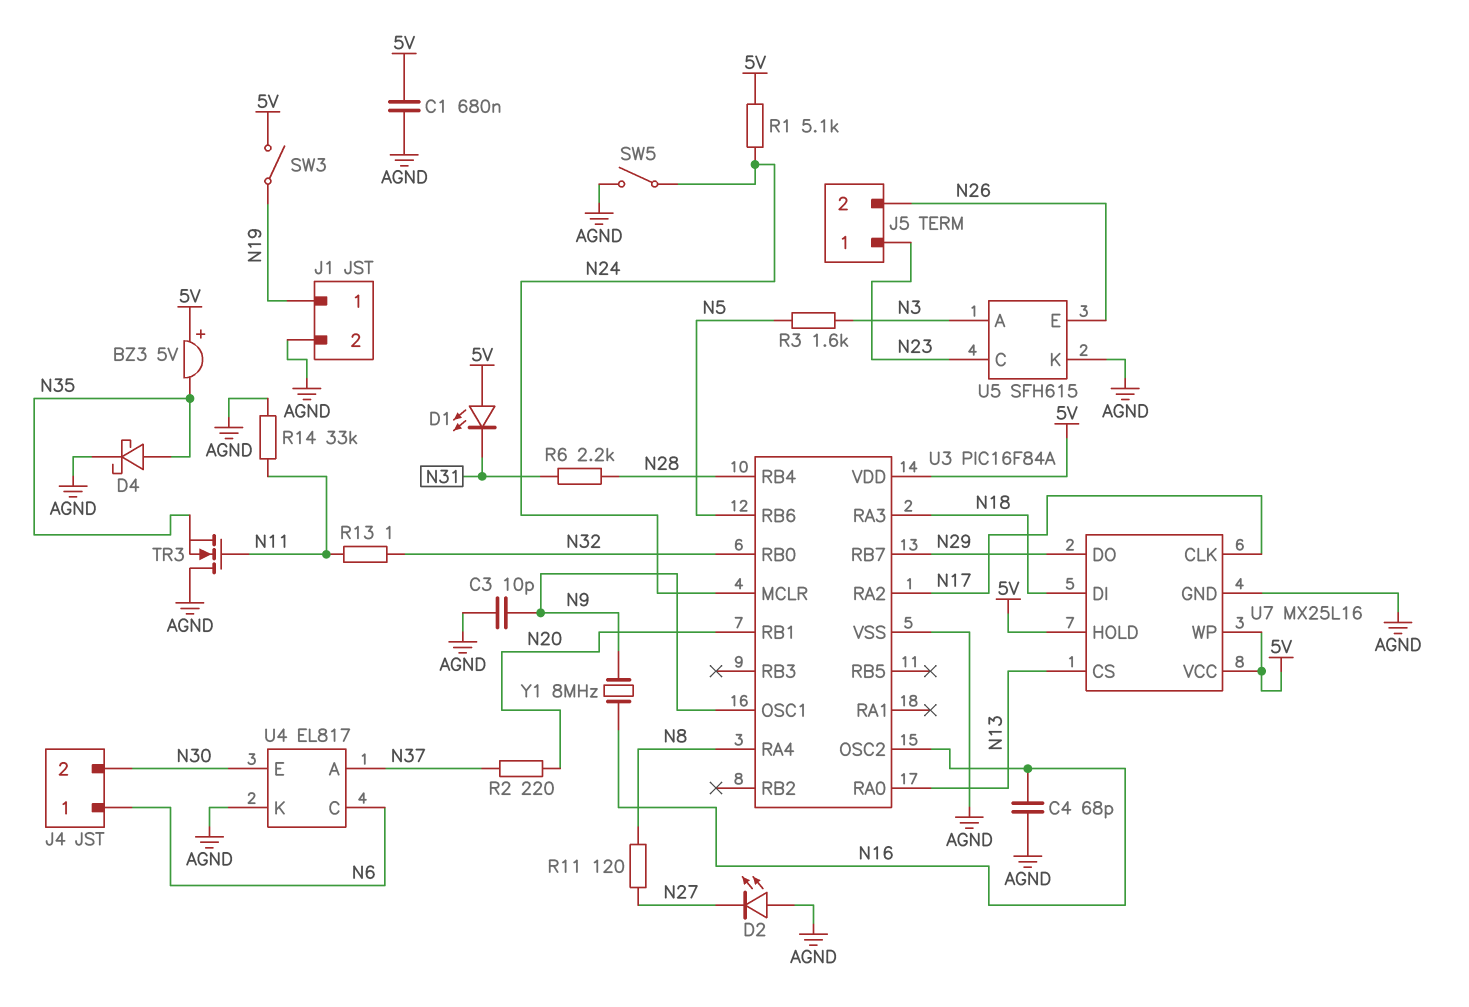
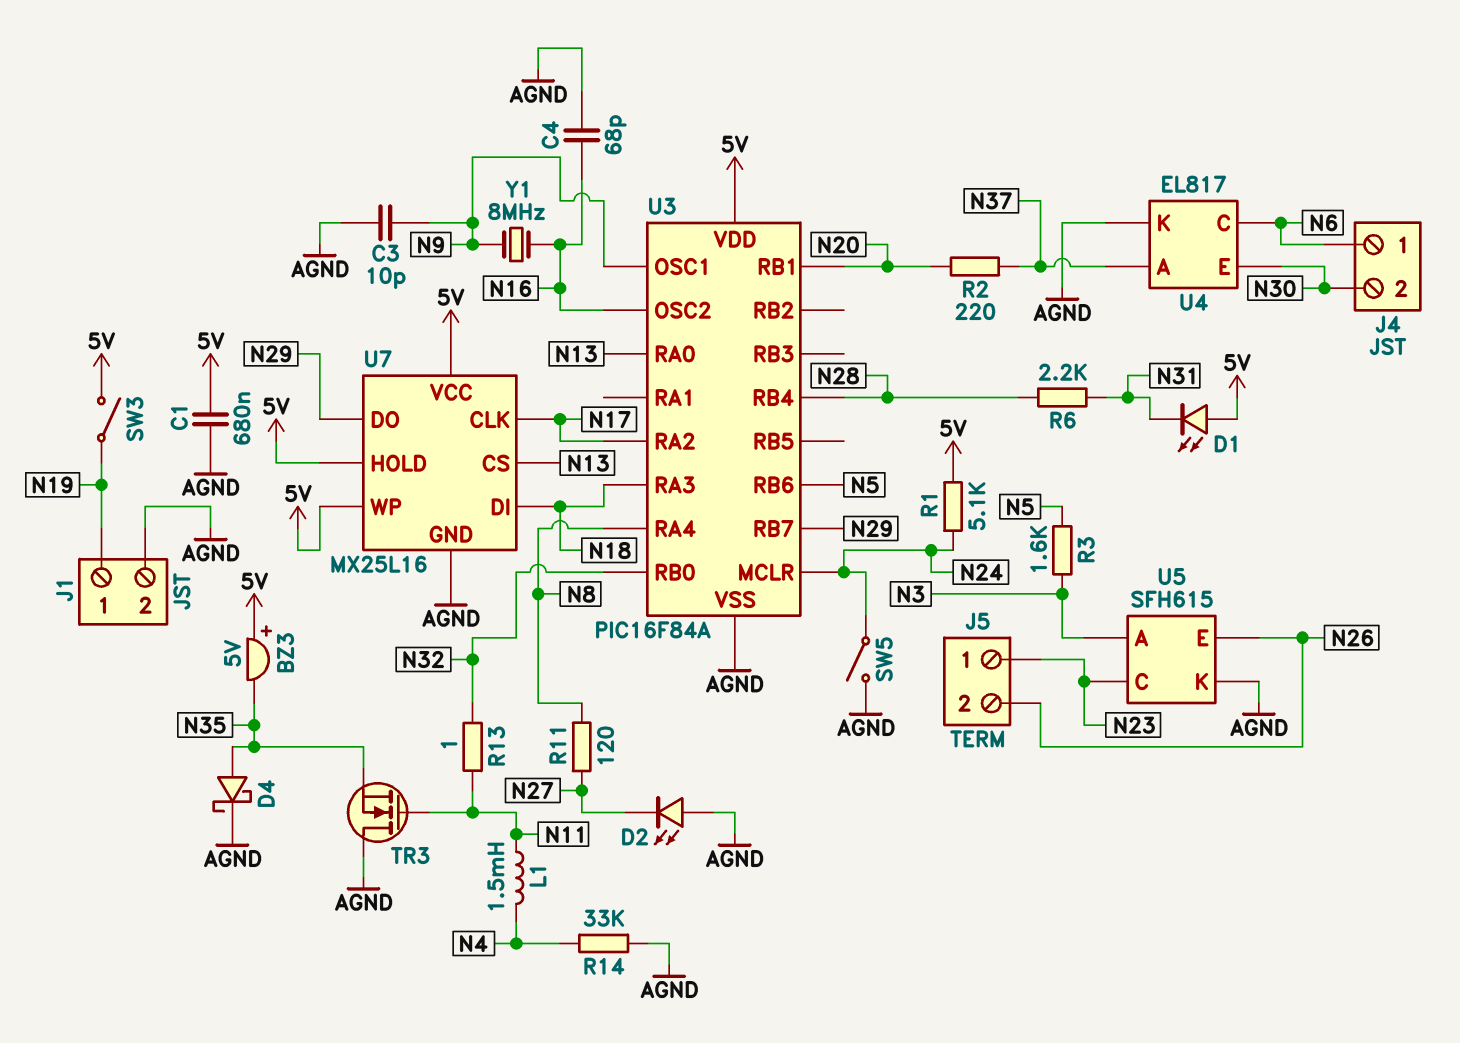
L1: none -> 1.5mH (N4, N11)
R14: 33k (AGND, N11) -> 33k (AGND, N4)

